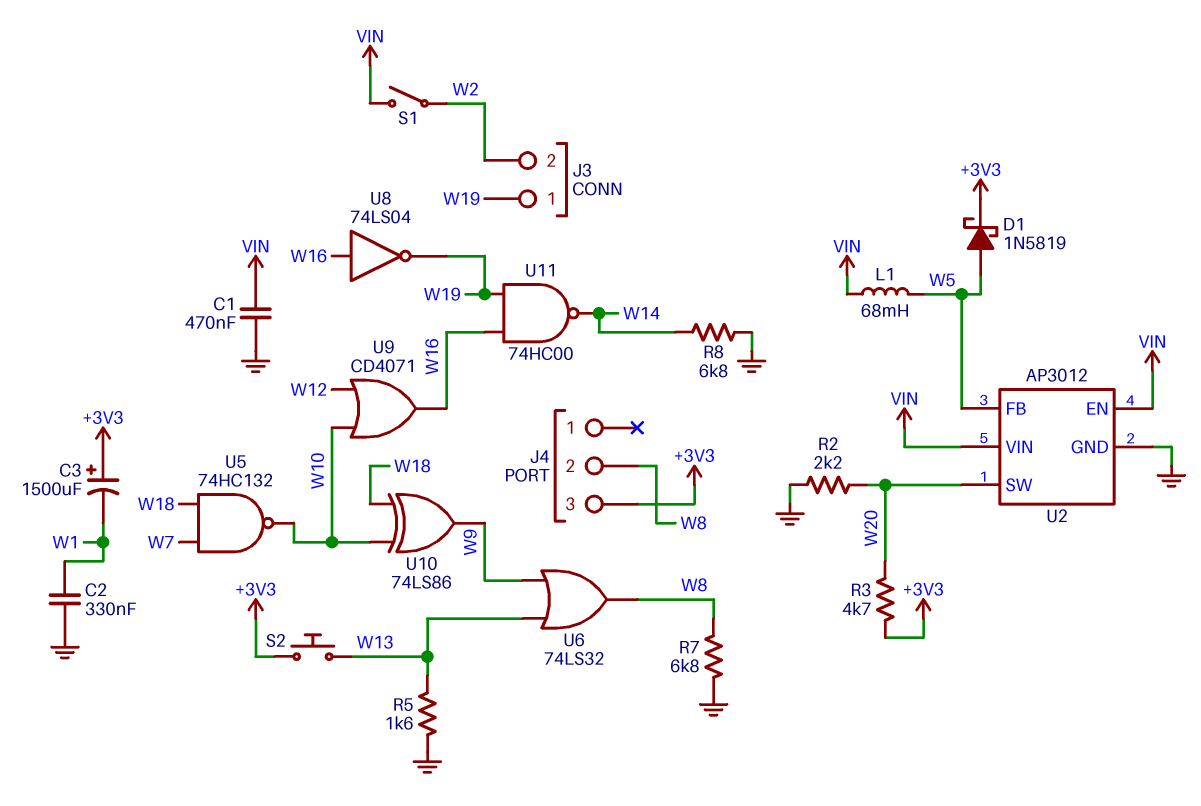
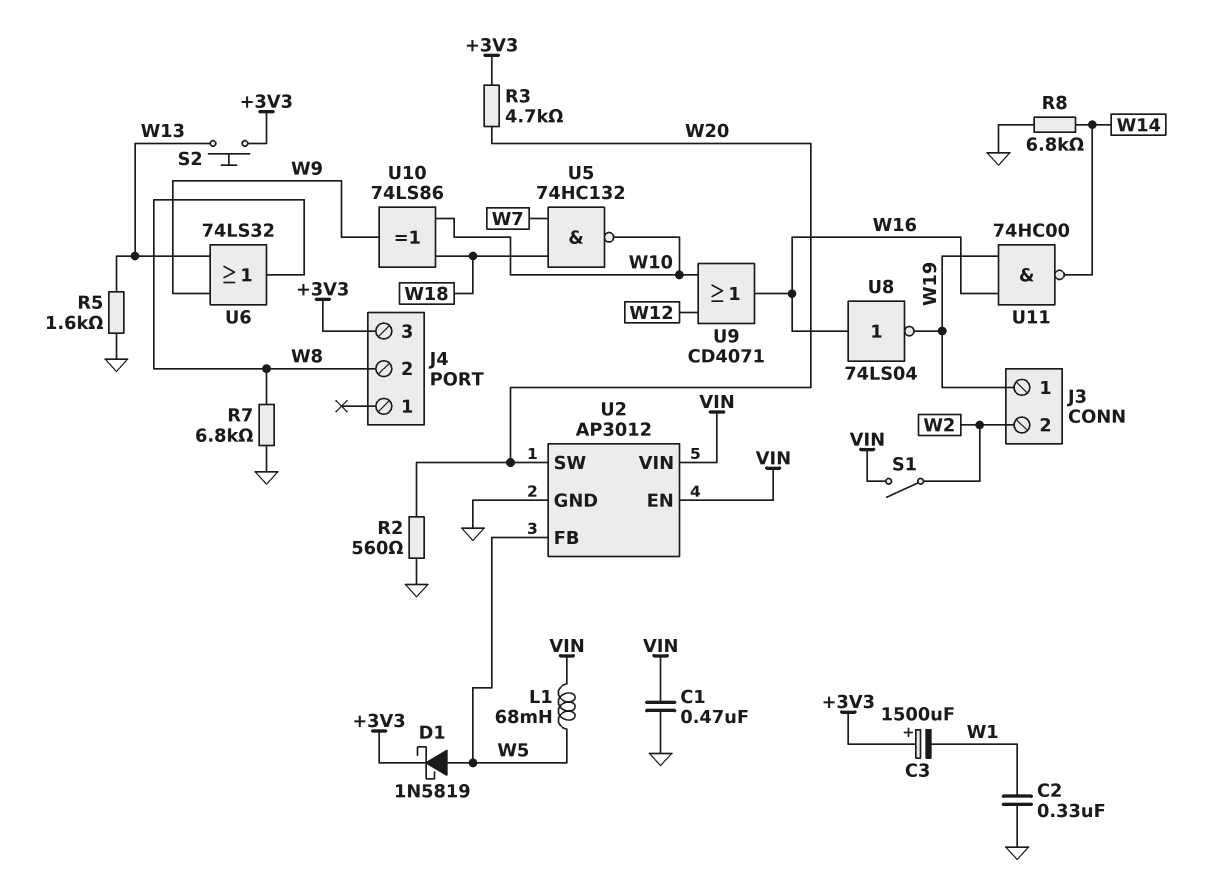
R2: 2.2k (GND, W20) -> 560 (GND, W20)

